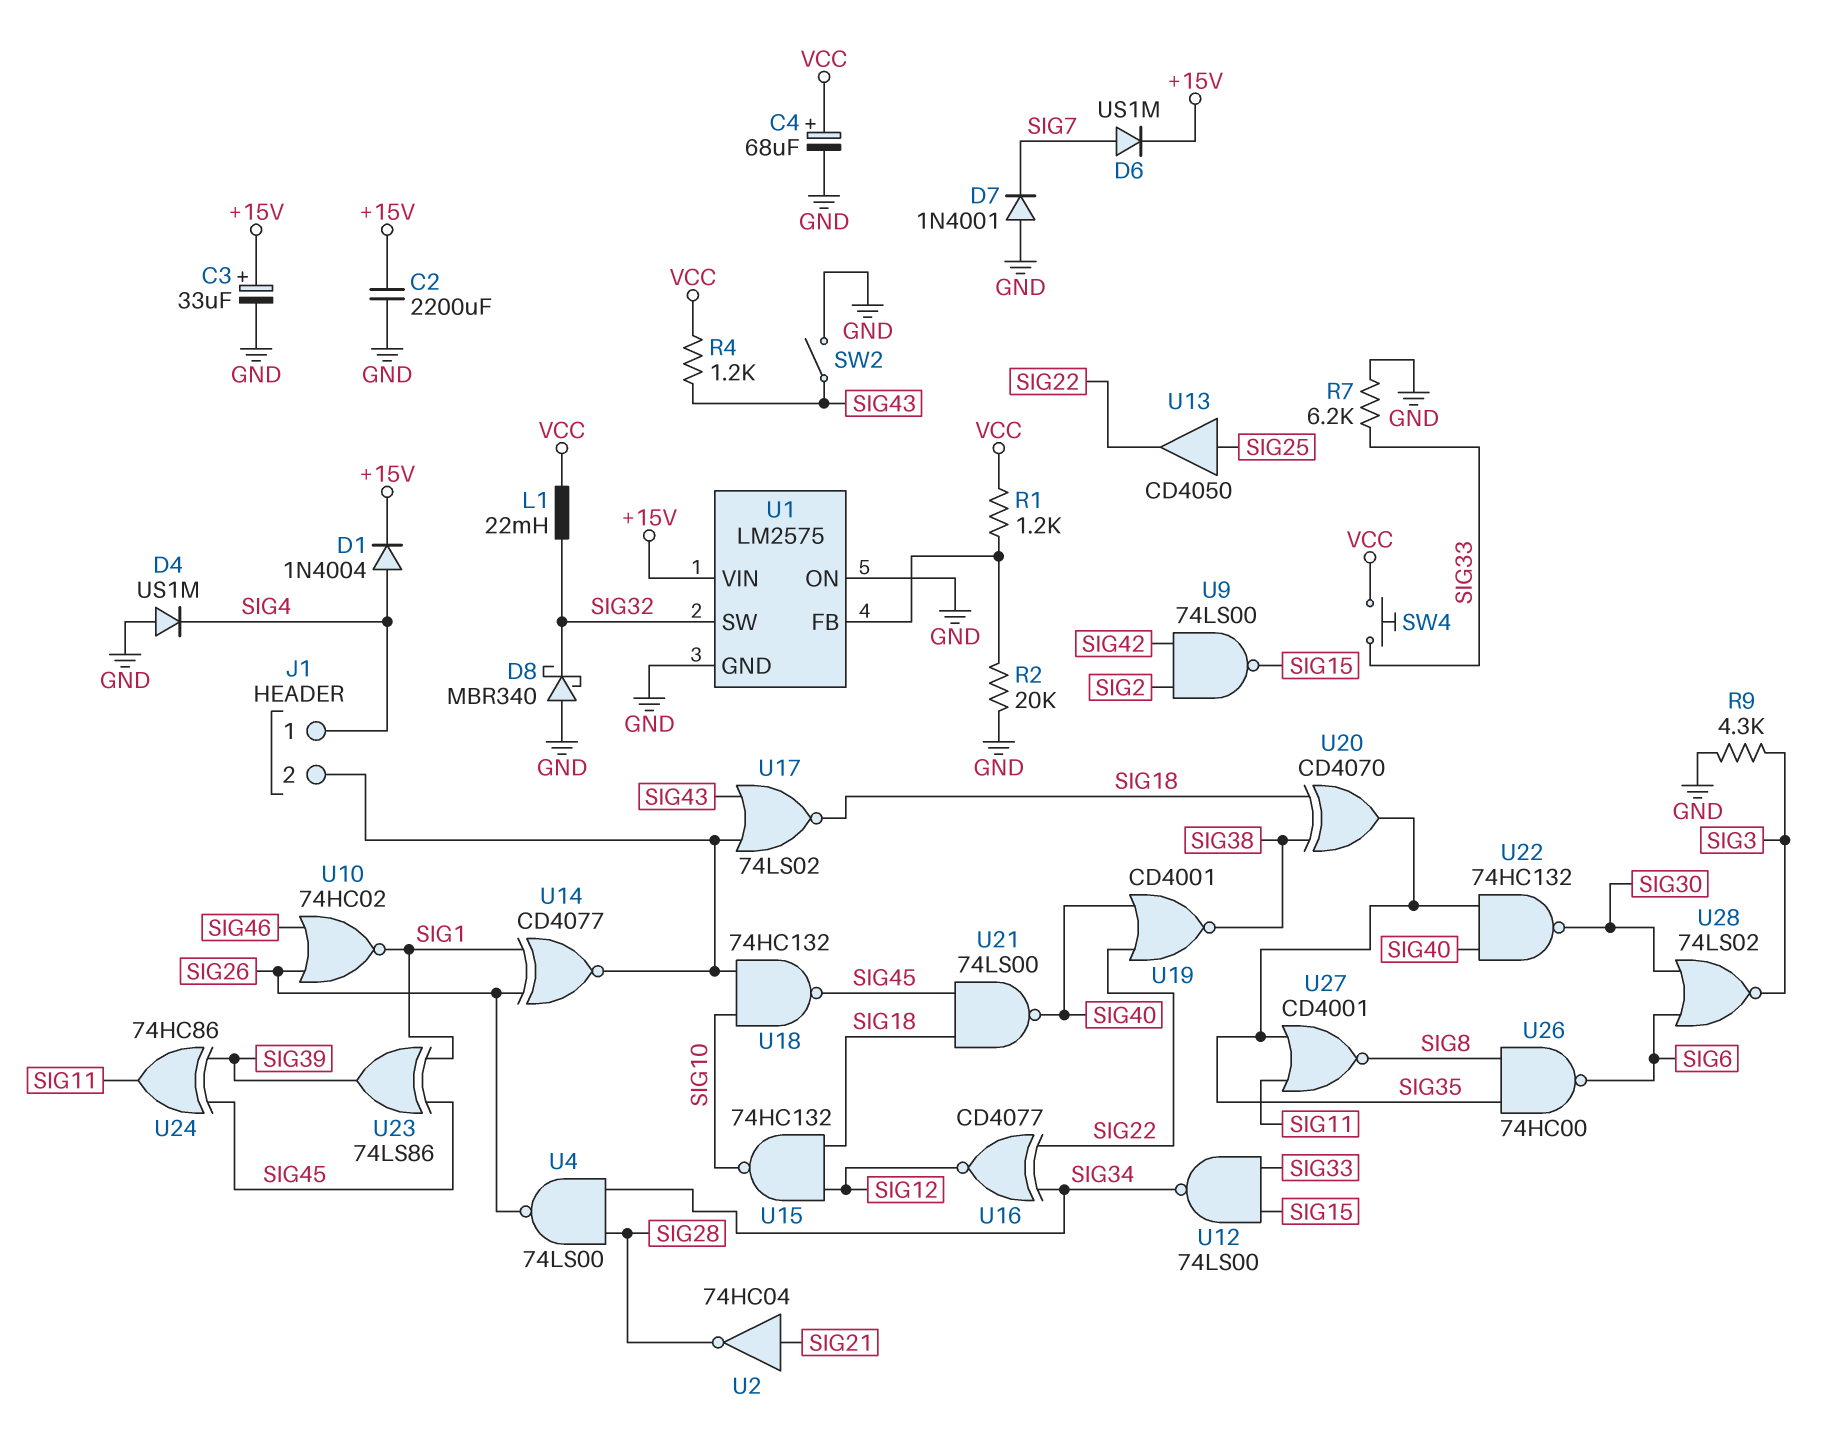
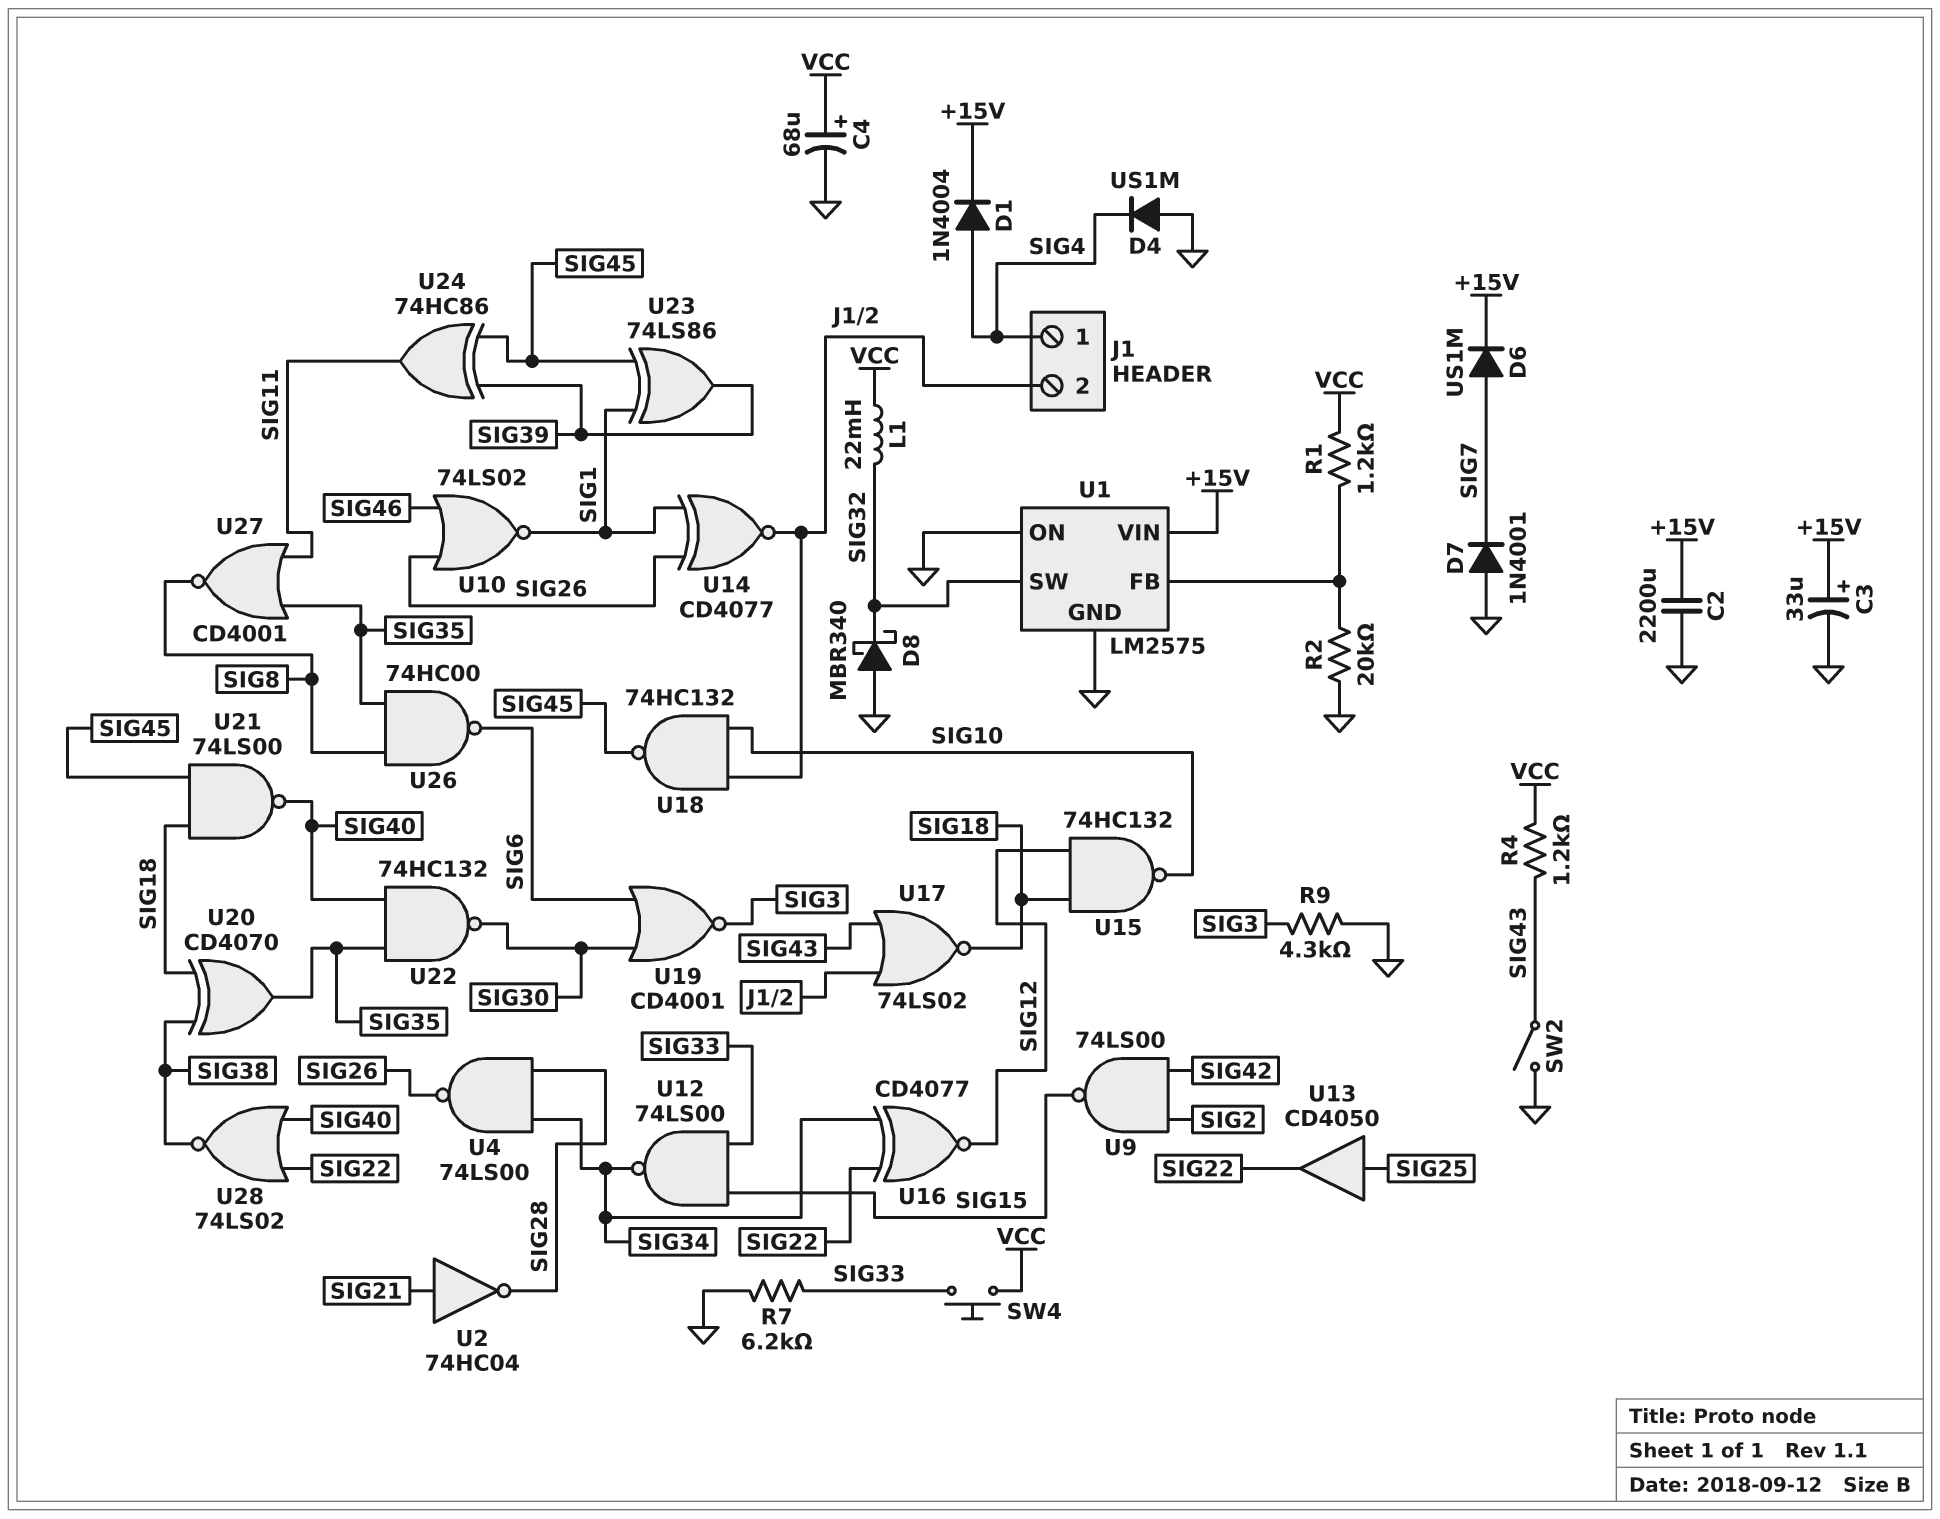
U10: NOR 74HC02 (in SIG26, in SIG46, out SIG1) -> NOR 74LS02 (in SIG26, in SIG46, out SIG1)
U19: NOR CD4001 (in SIG22, in SIG40, out SIG38) -> NOR CD4001 (in SIG6, in SIG30, out SIG3)
U28: NOR 74LS02 (in SIG6, in SIG30, out SIG3) -> NOR 74LS02 (in SIG22, in SIG40, out SIG38)

